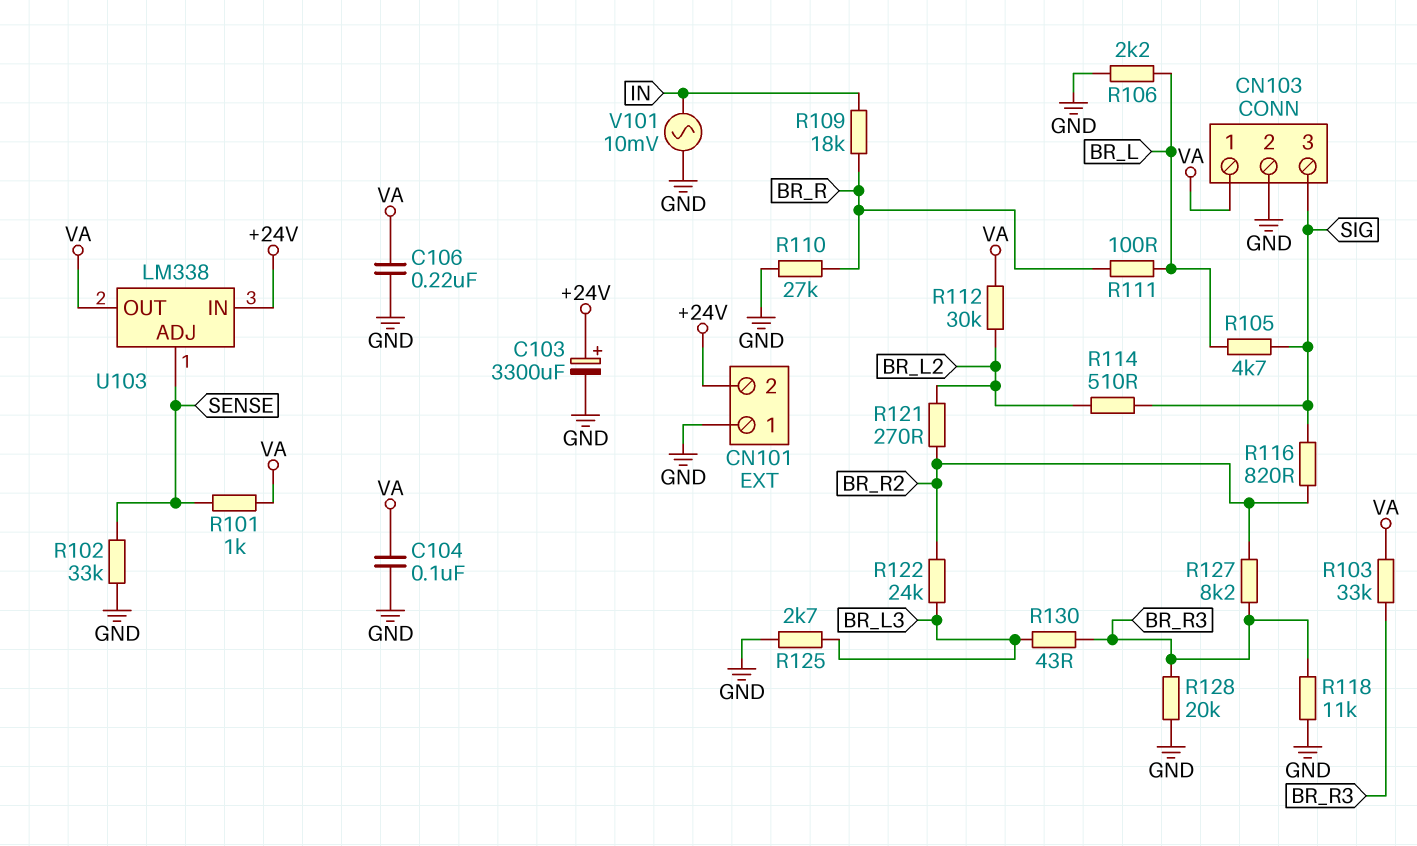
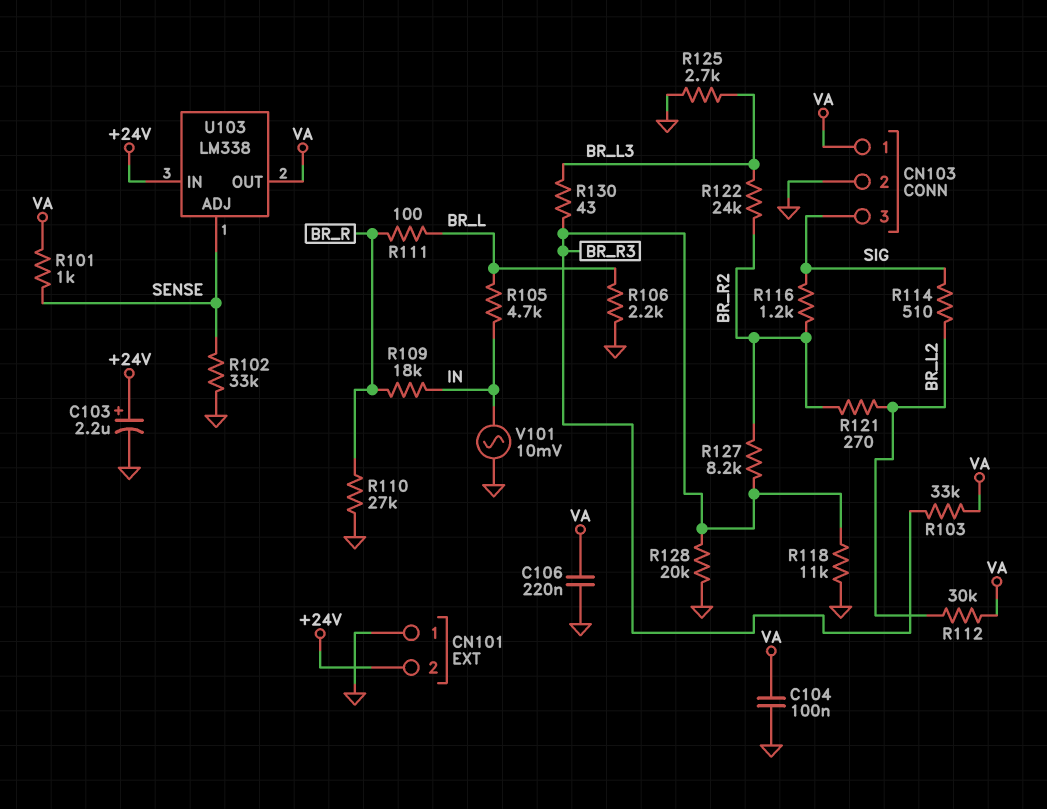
C103: 3300uF (plus +24V, minus GND) -> 2.2uF (plus +24V, minus GND)
R105: 4.7k (BR_L, SIG) -> 4.7k (BR_L, IN)
R116: 820 (BR_R2, SIG) -> 1.2k (BR_R2, SIG)

